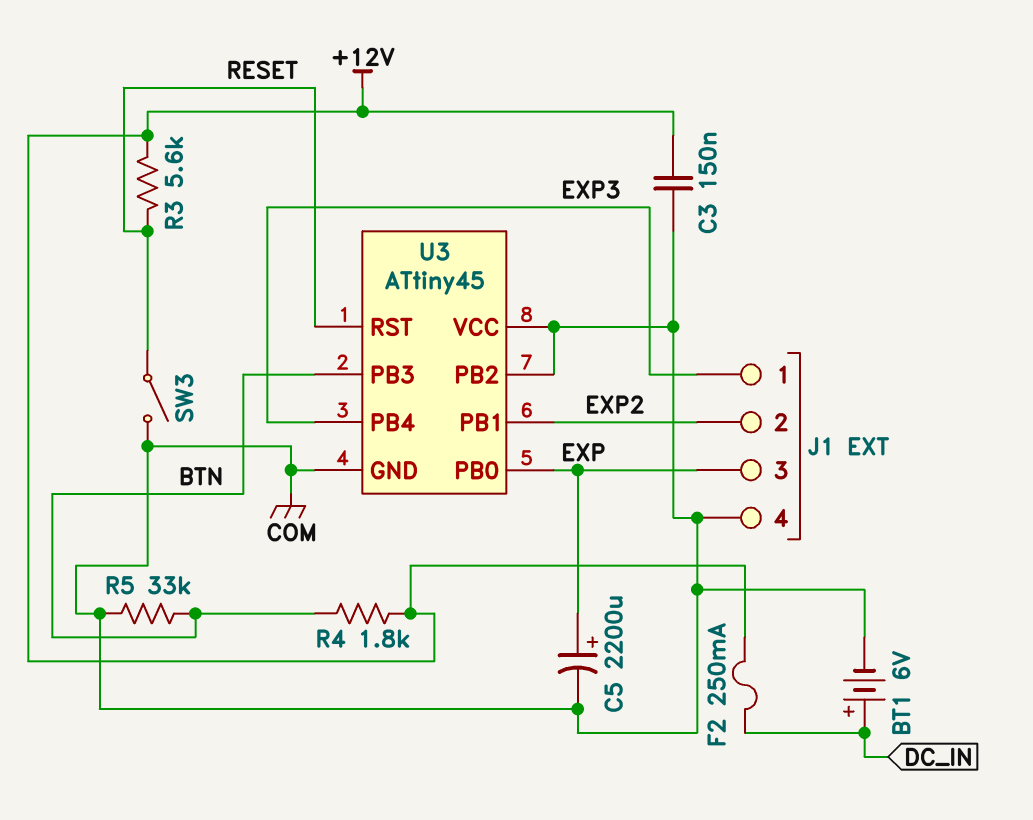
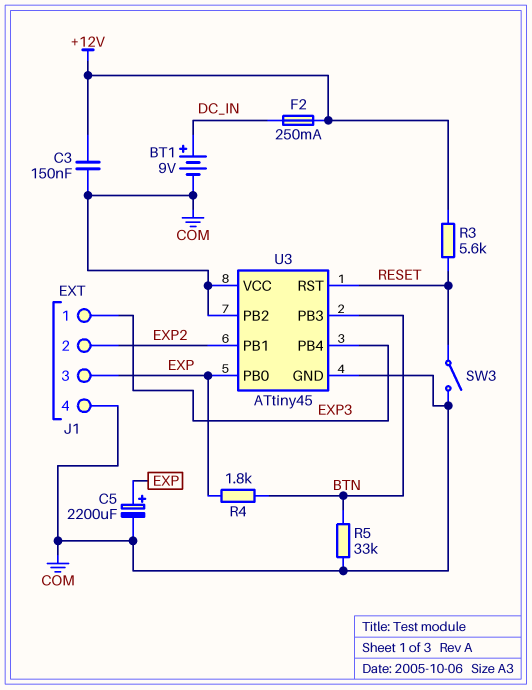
BT1: 6V (plus DC_IN, minus COM) -> 9V (plus DC_IN, minus COM)
R4: 1.8k (+12V, BTN) -> 1.8k (BTN, EXP)

